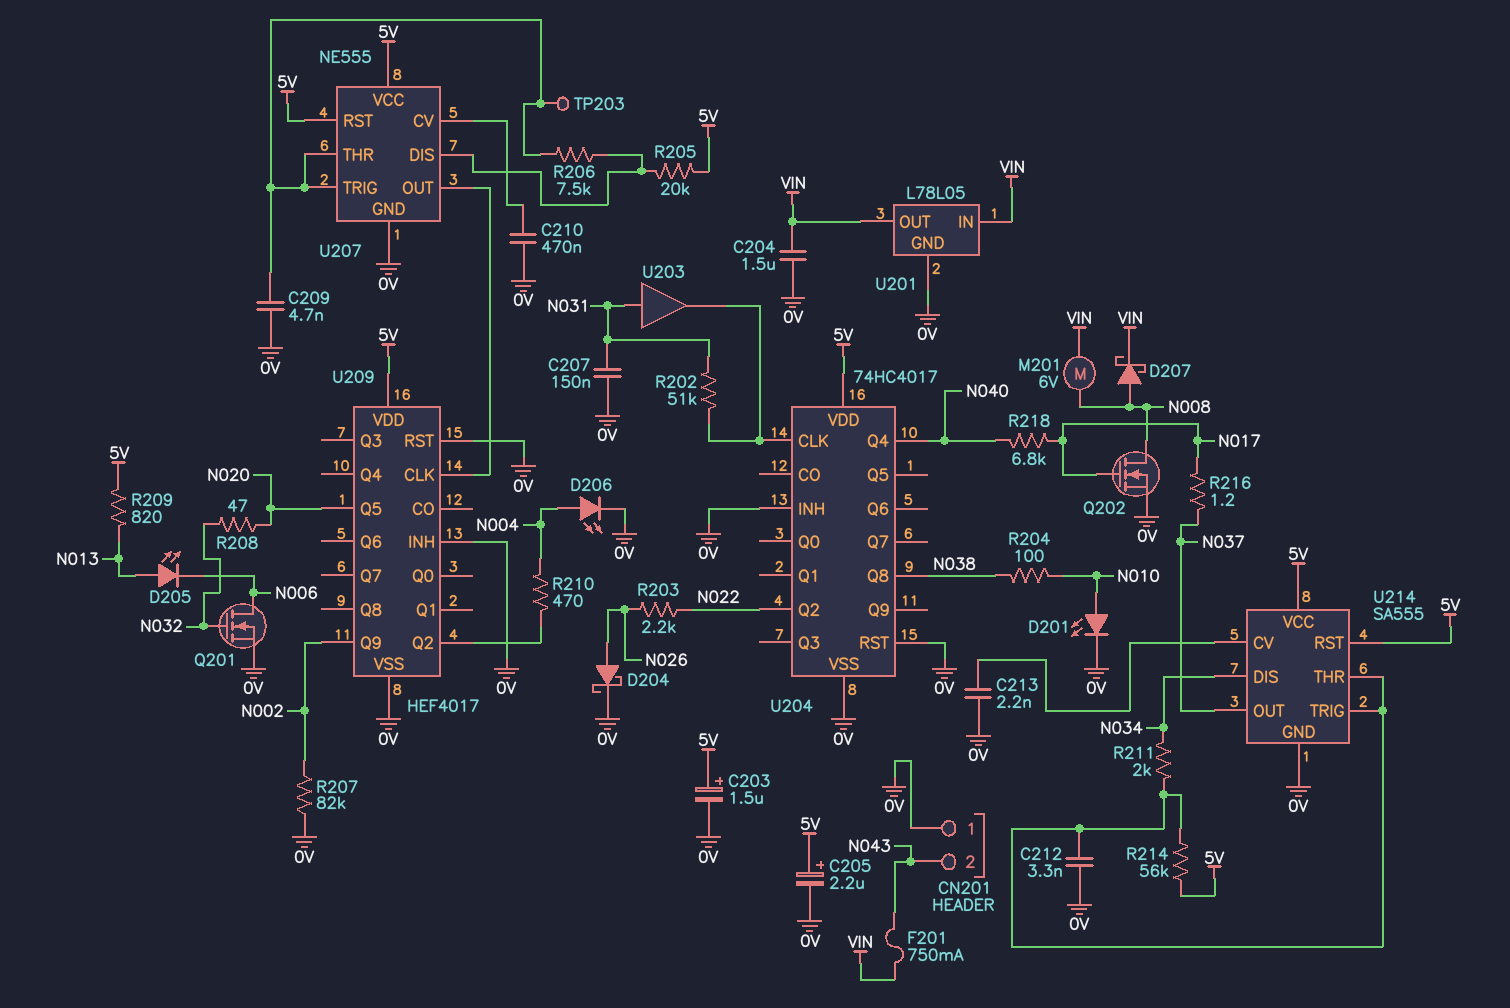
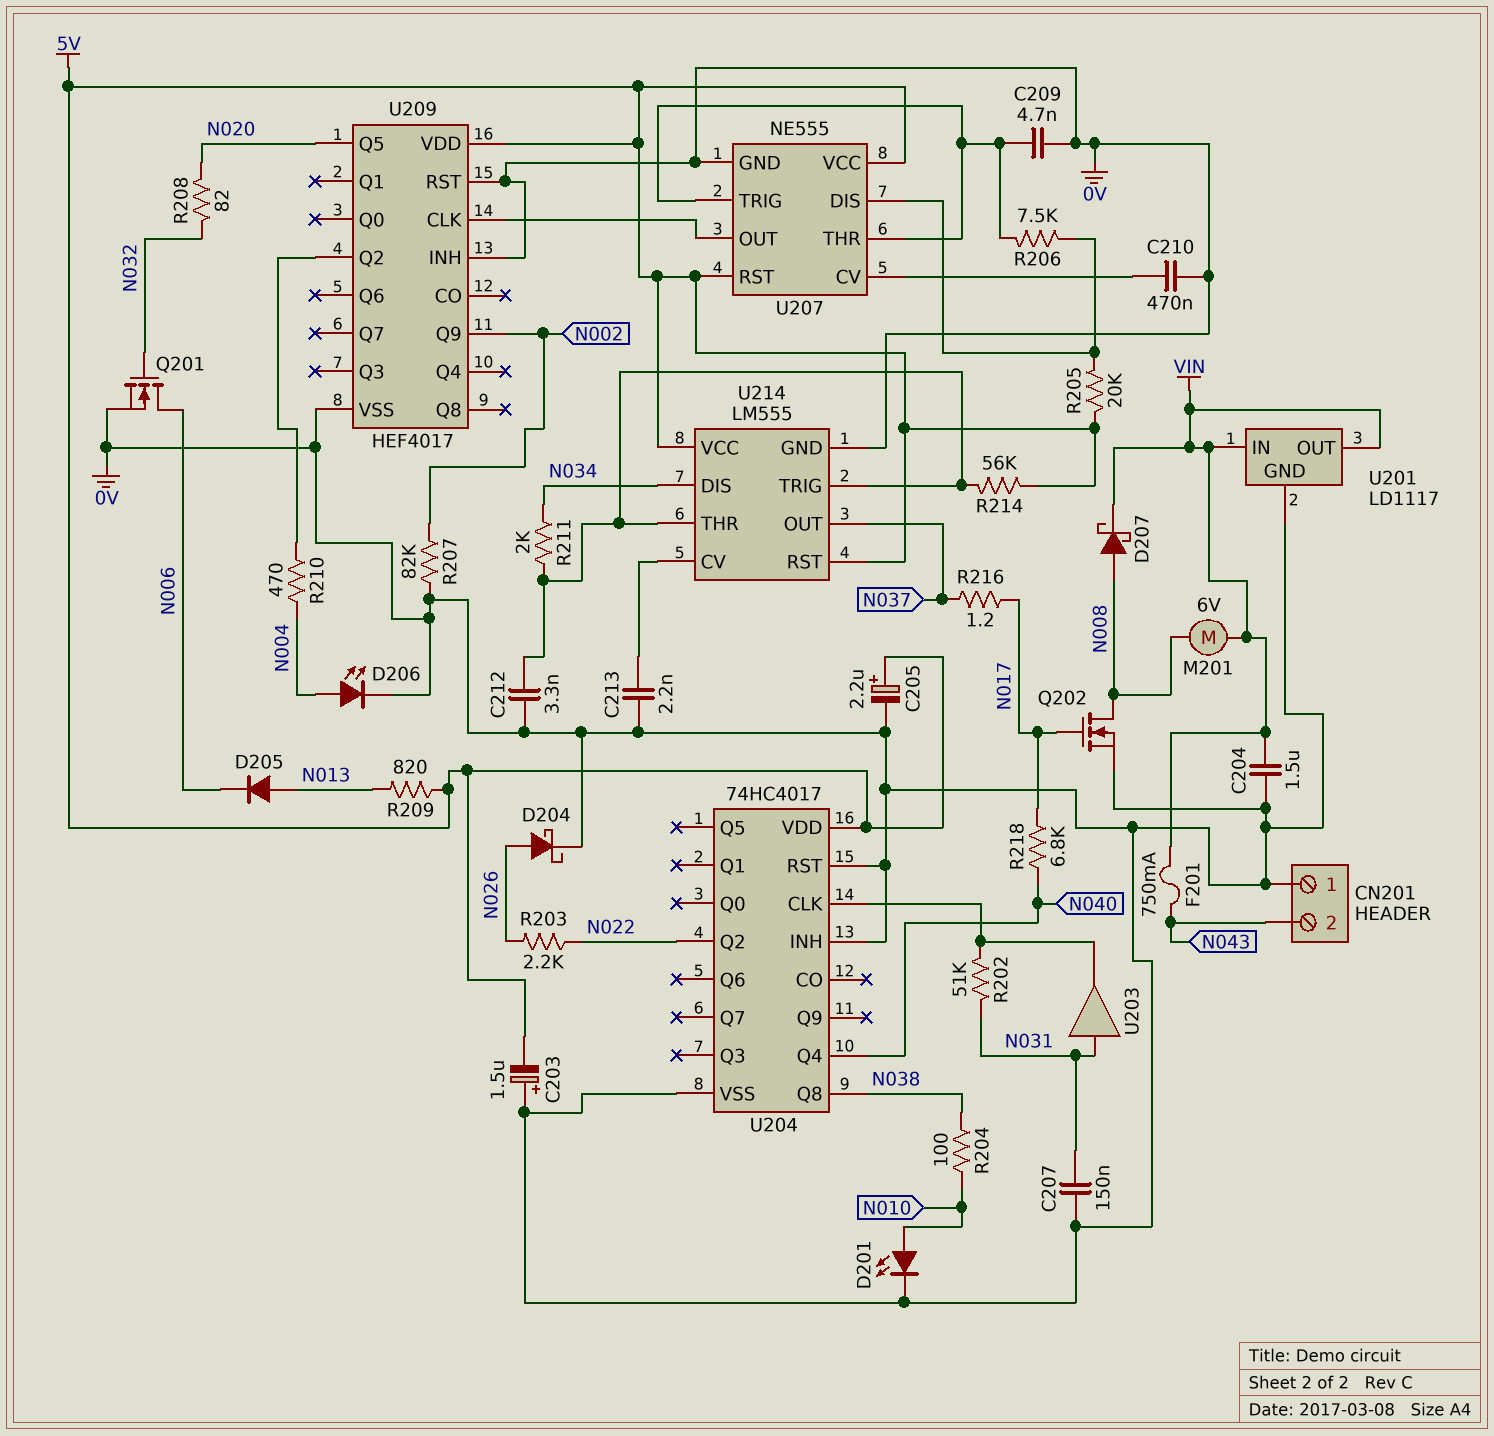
C203: 1.5uF (plus 5V, minus 0V) -> 1.5uF (plus 0V, minus 5V)
D205: LED (A N013, K N006) -> diode (A N013, K N006)
R208: 47 (N020, N032) -> 82 (N020, N032)
TP203: test point (U207/THR) -> none
U201: L78L05 -> LD1117
U214: SA555 -> LM555

